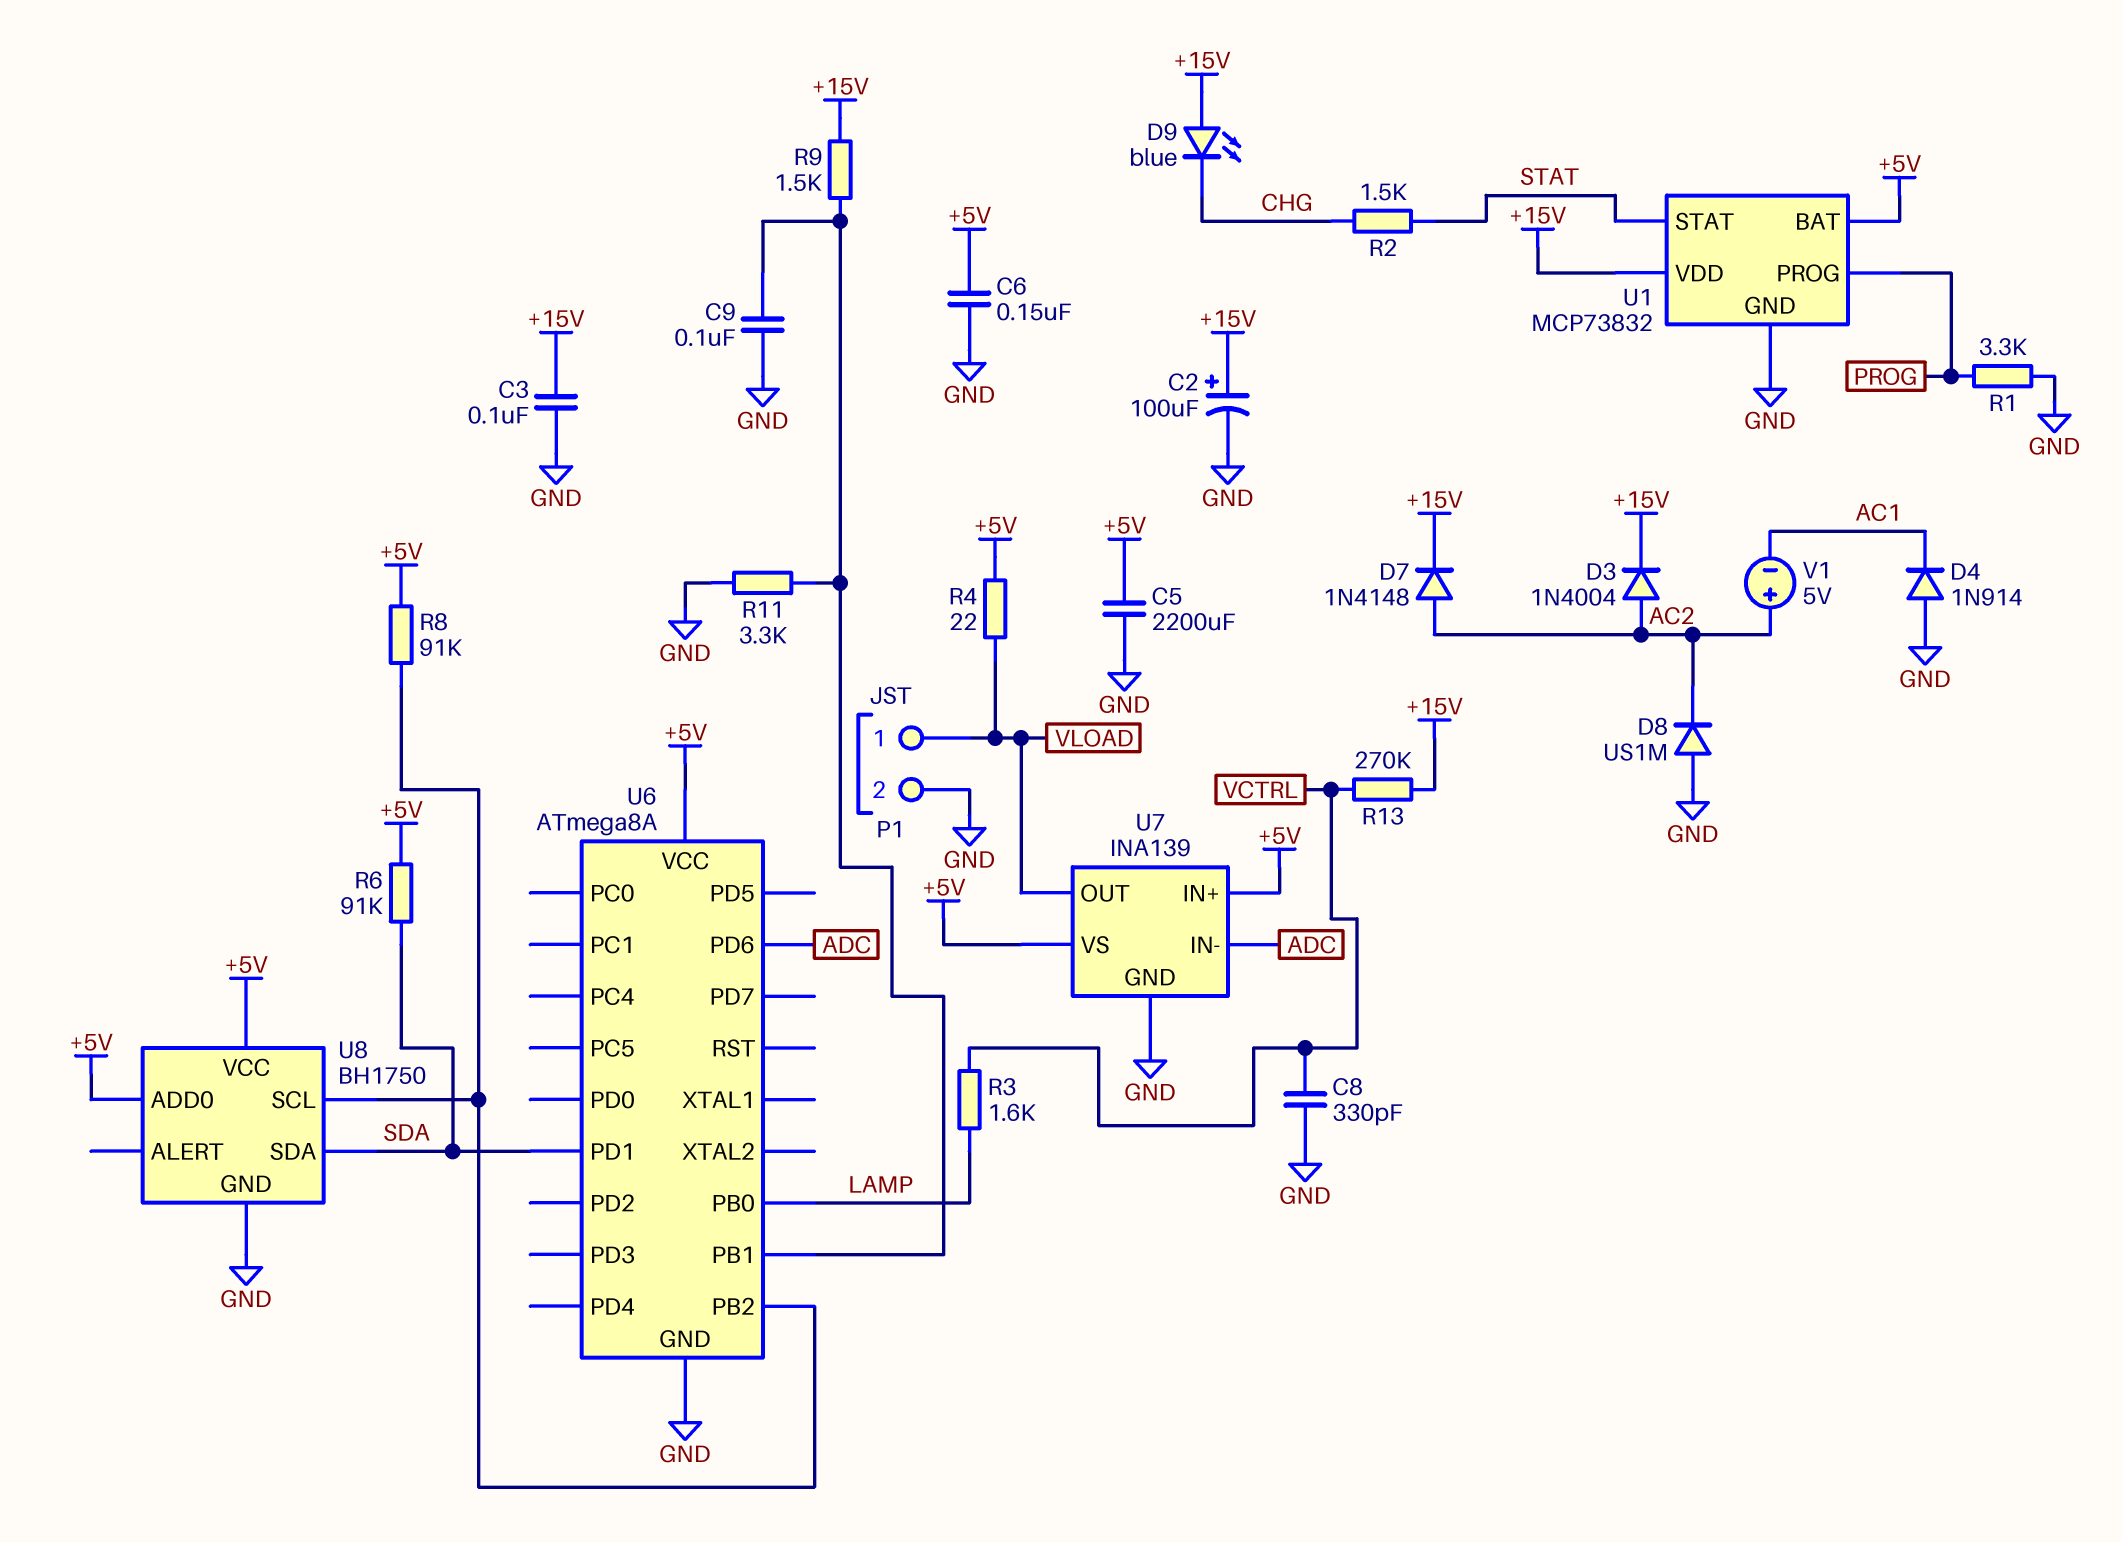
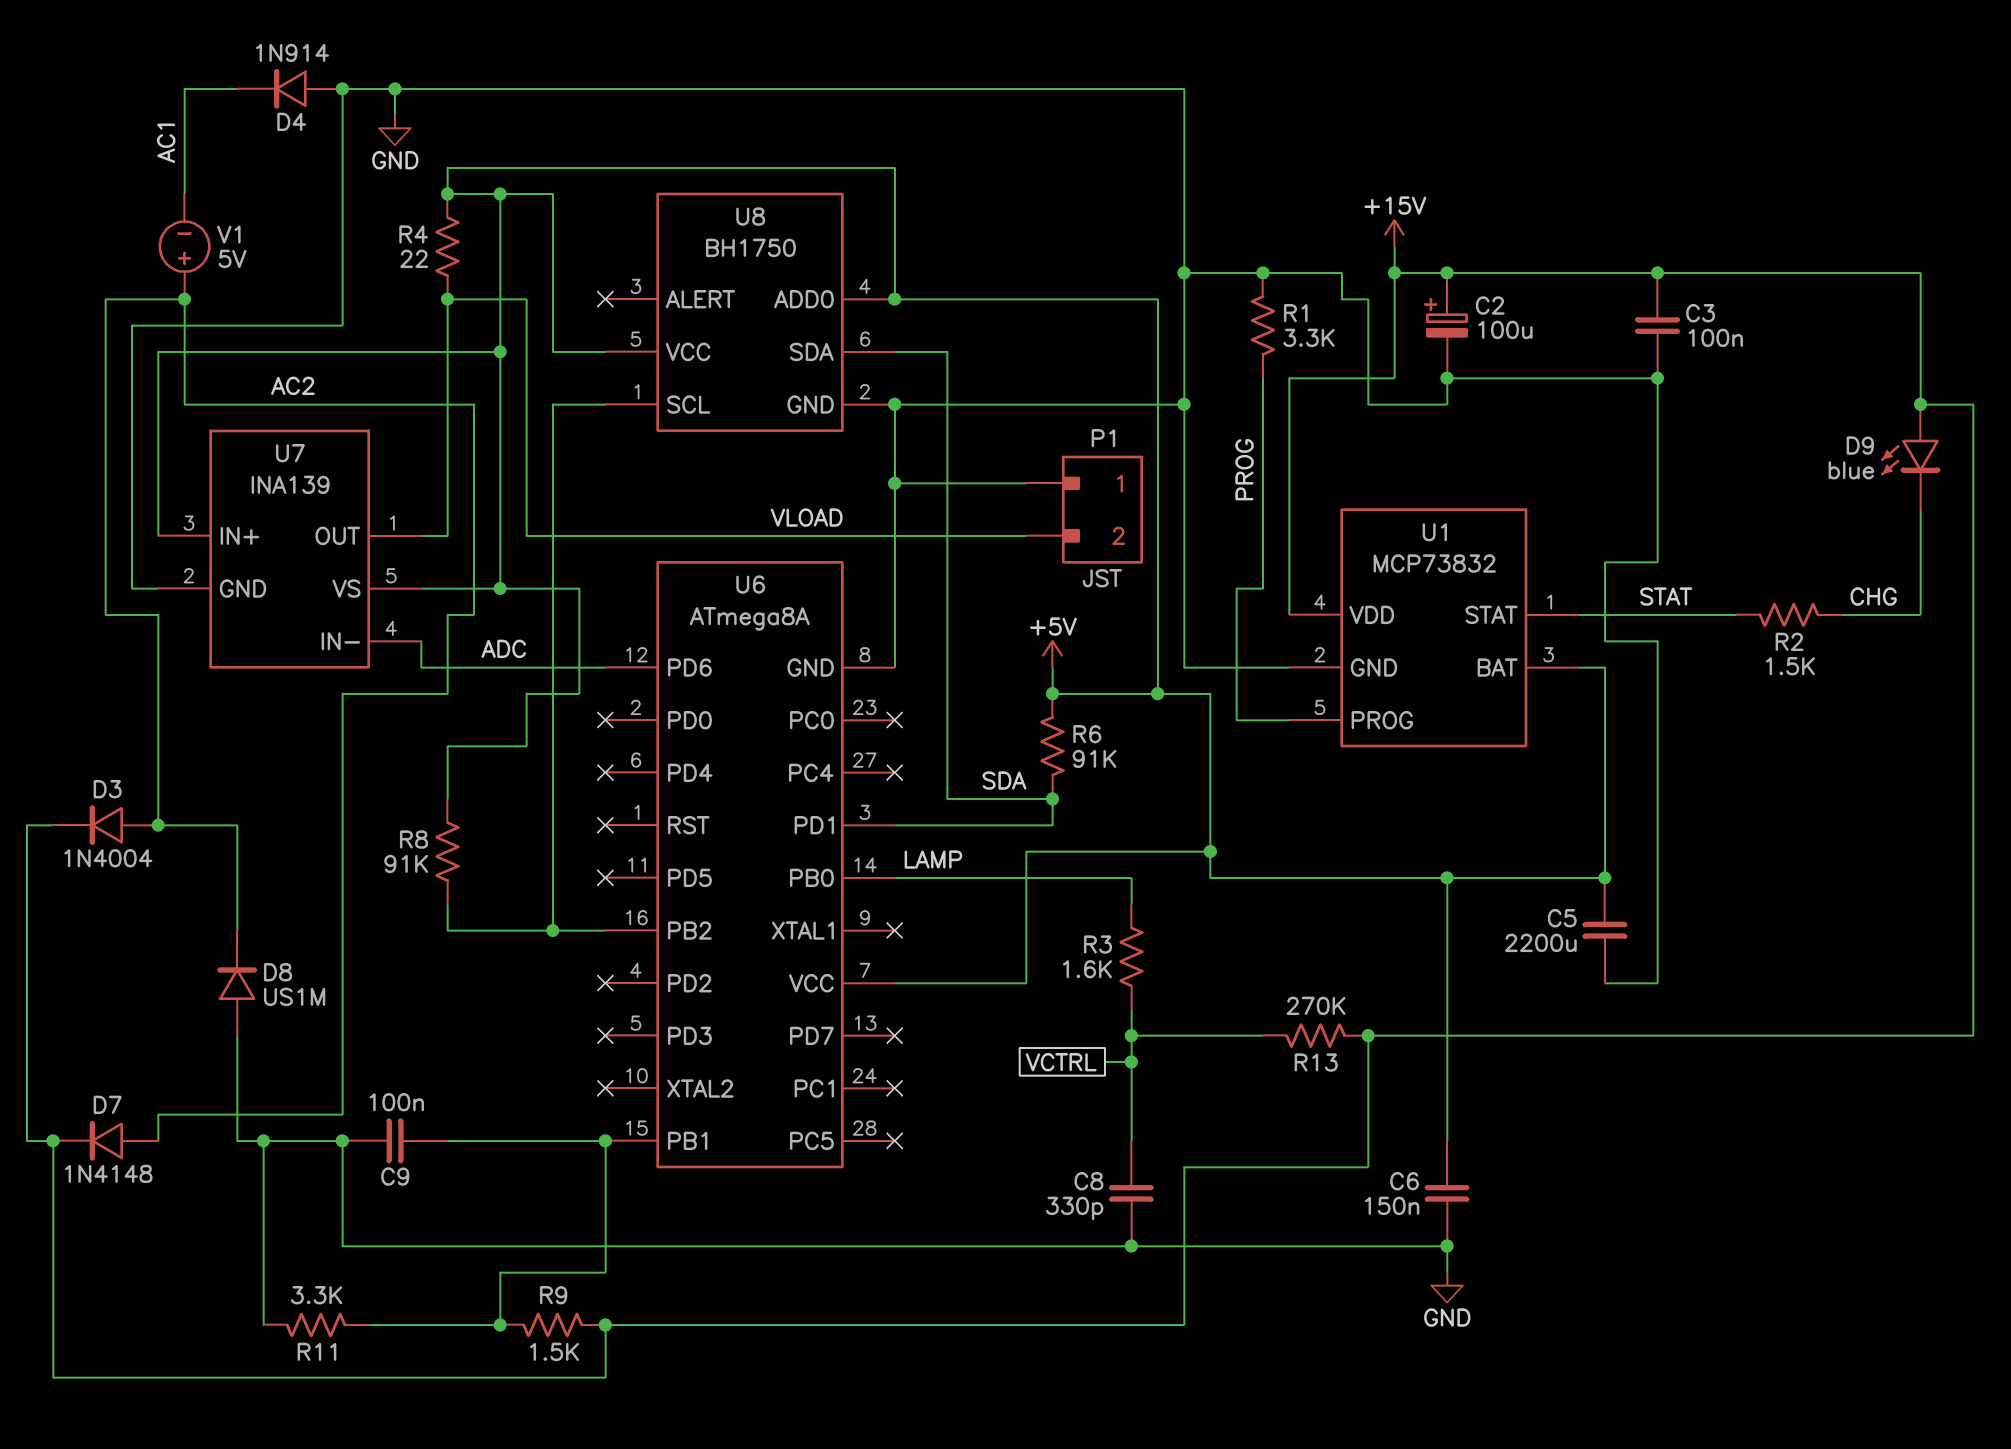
P1 pin 1: VLOAD -> GND
P1 pin 2: GND -> VLOAD

